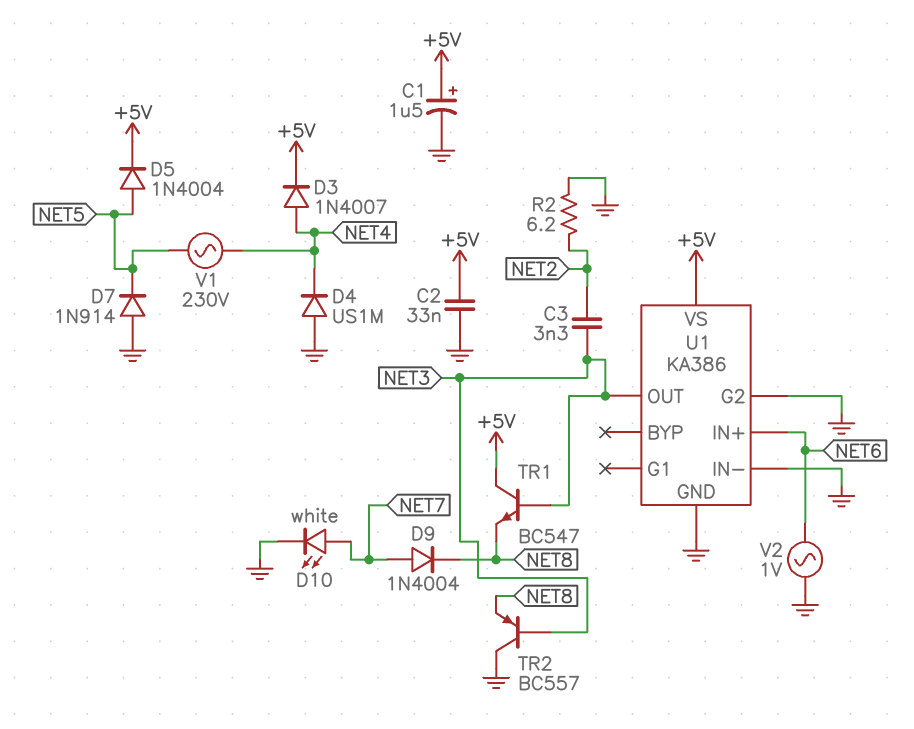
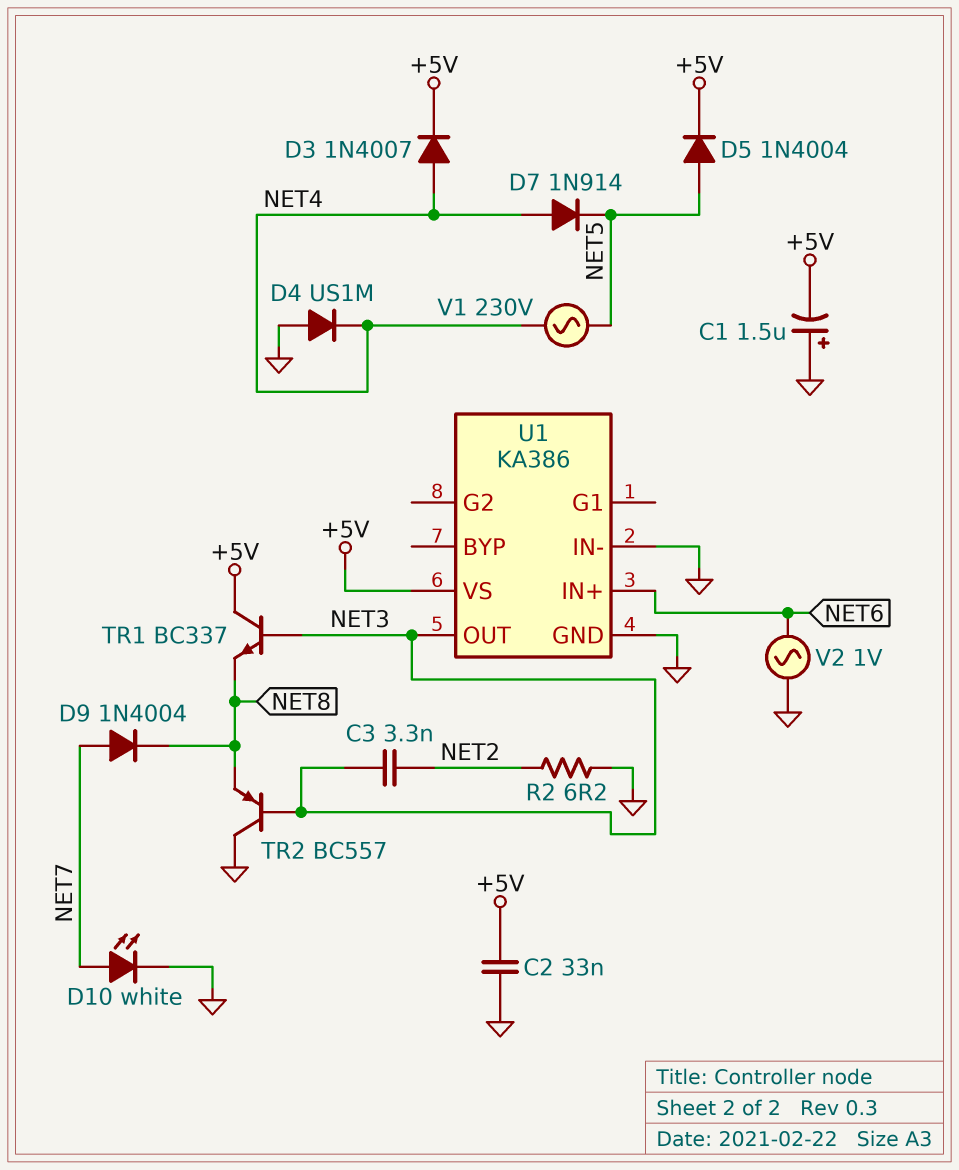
C1: 1.5uF (plus +5V, minus GND) -> 1.5uF (plus GND, minus +5V)
D7: diode 1N914 (A GND, K NET5) -> diode 1N914 (A NET4, K NET5)
TR1: NPN BC547 (B NET3, C +5V, E NET8) -> NPN BC337 (B NET3, C +5V, E NET8)
U1 pin G2: GND -> none

